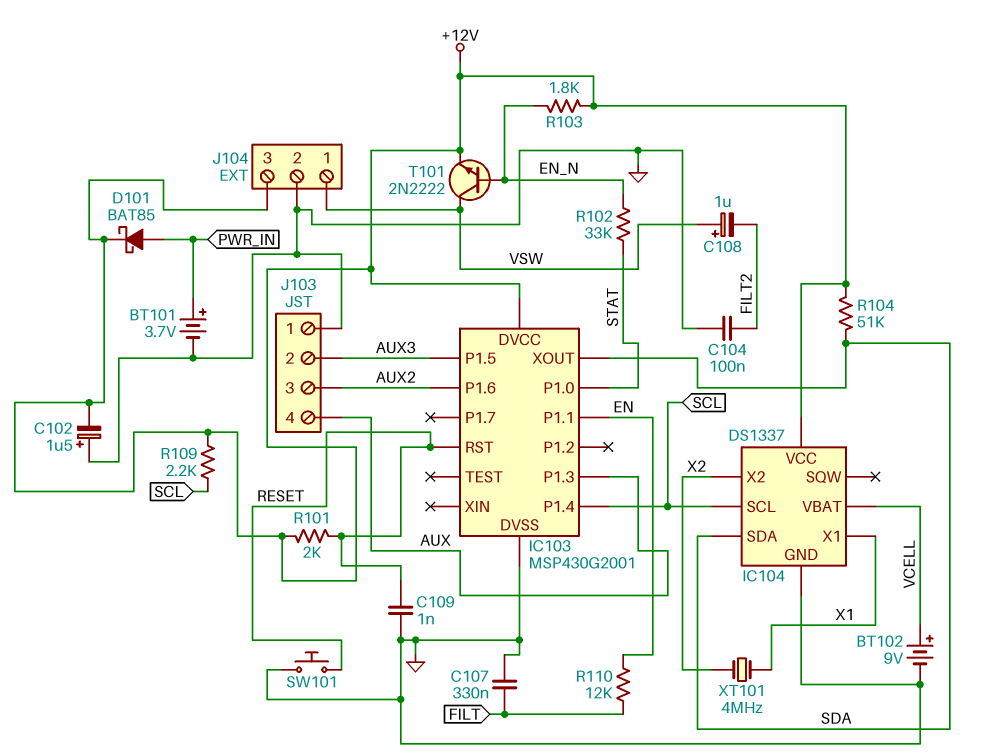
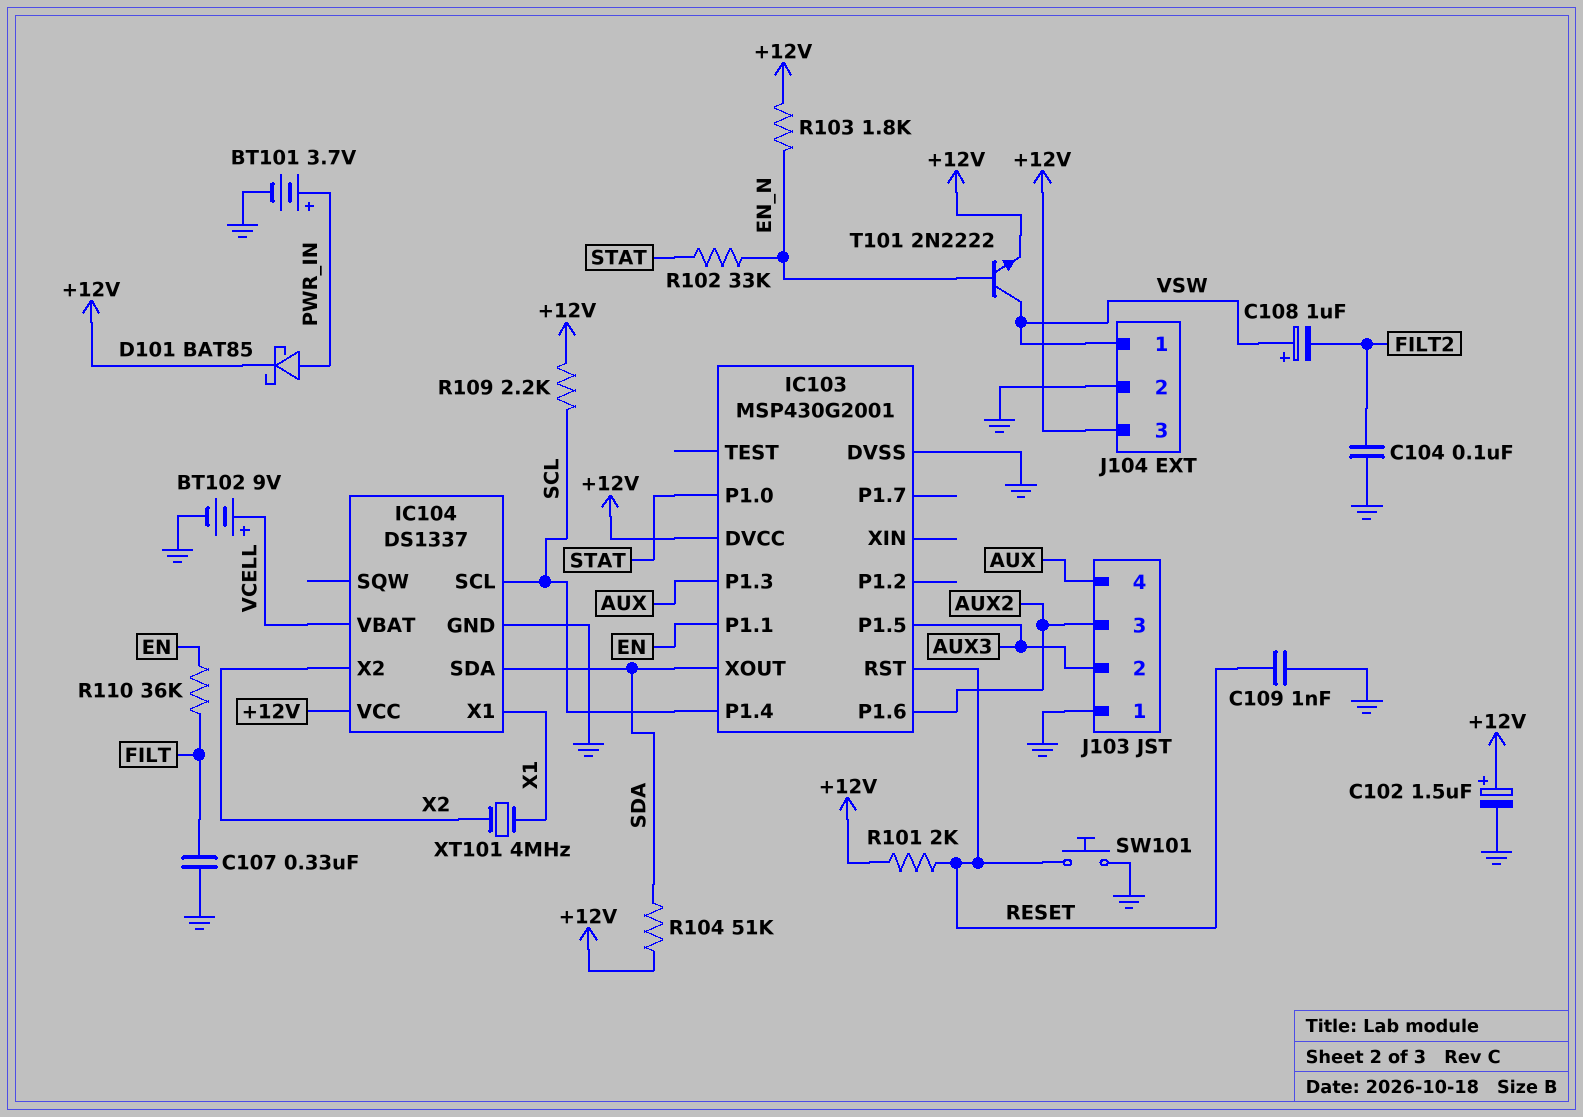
C102: 1.5uF (plus GND, minus +12V) -> 1.5uF (plus +12V, minus GND)
R110: 12k (EN, FILT) -> 36k (EN, FILT)

